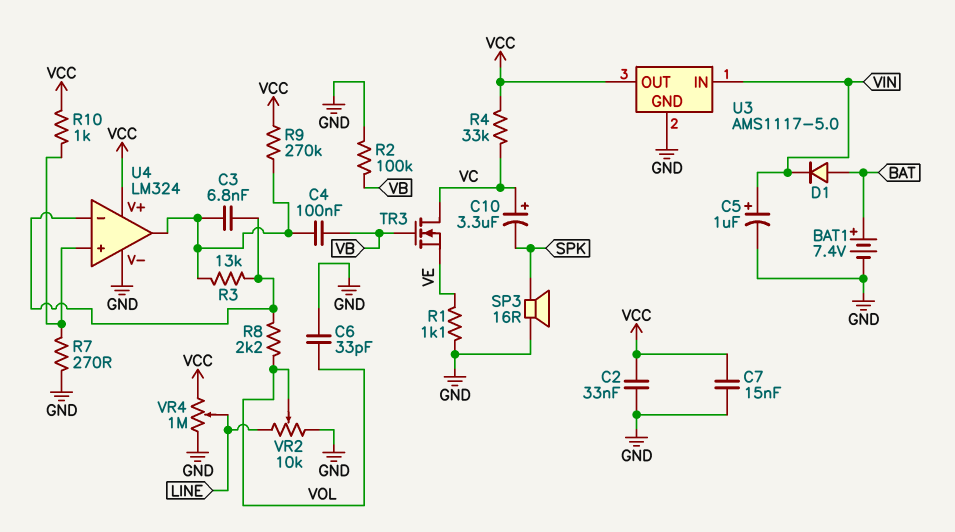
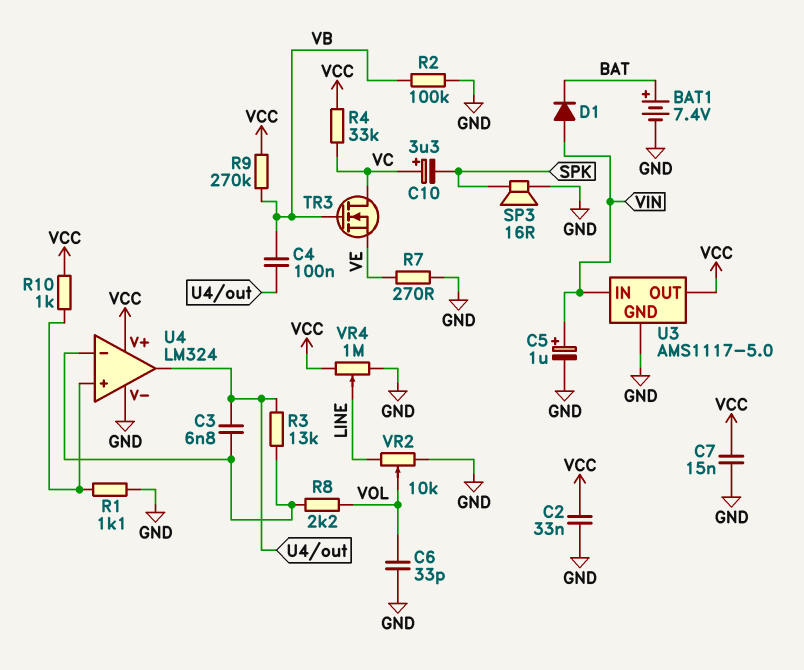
D1: diode (A BAT, K VIN) -> diode (A VIN, K BAT)
R1: 1.1k (GND, VE) -> 1.1k (GND, U4/in+)
R7: 270 (GND, U4/in+) -> 270 (GND, VE)
R9: 270k (U4/out, VCC) -> 270k (VB, VCC)

